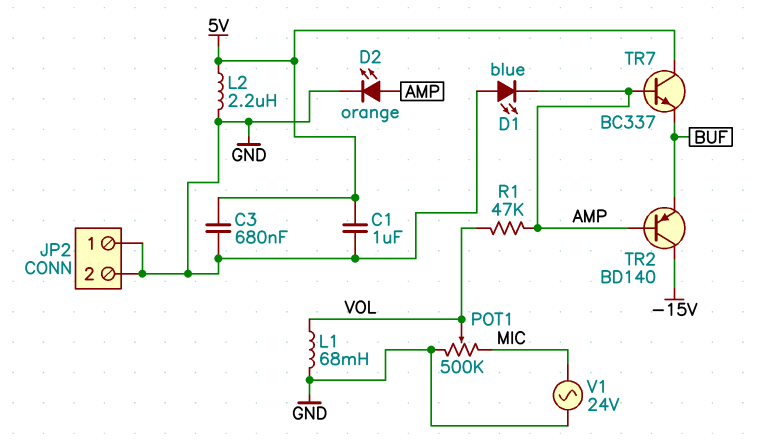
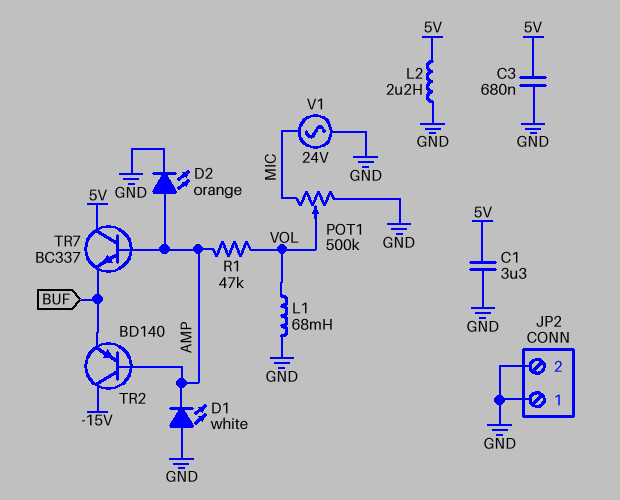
C1: 1uF (5V, GND) -> 3.3uF (5V, GND)
D1: LED blue (A GND, K AMP) -> LED white (A GND, K AMP)

